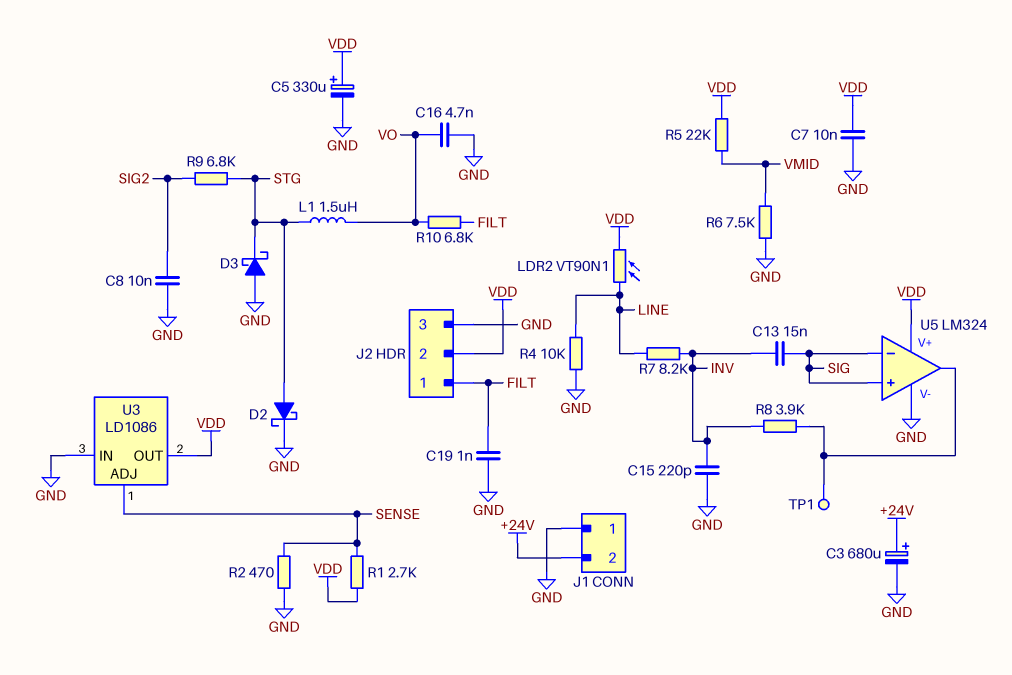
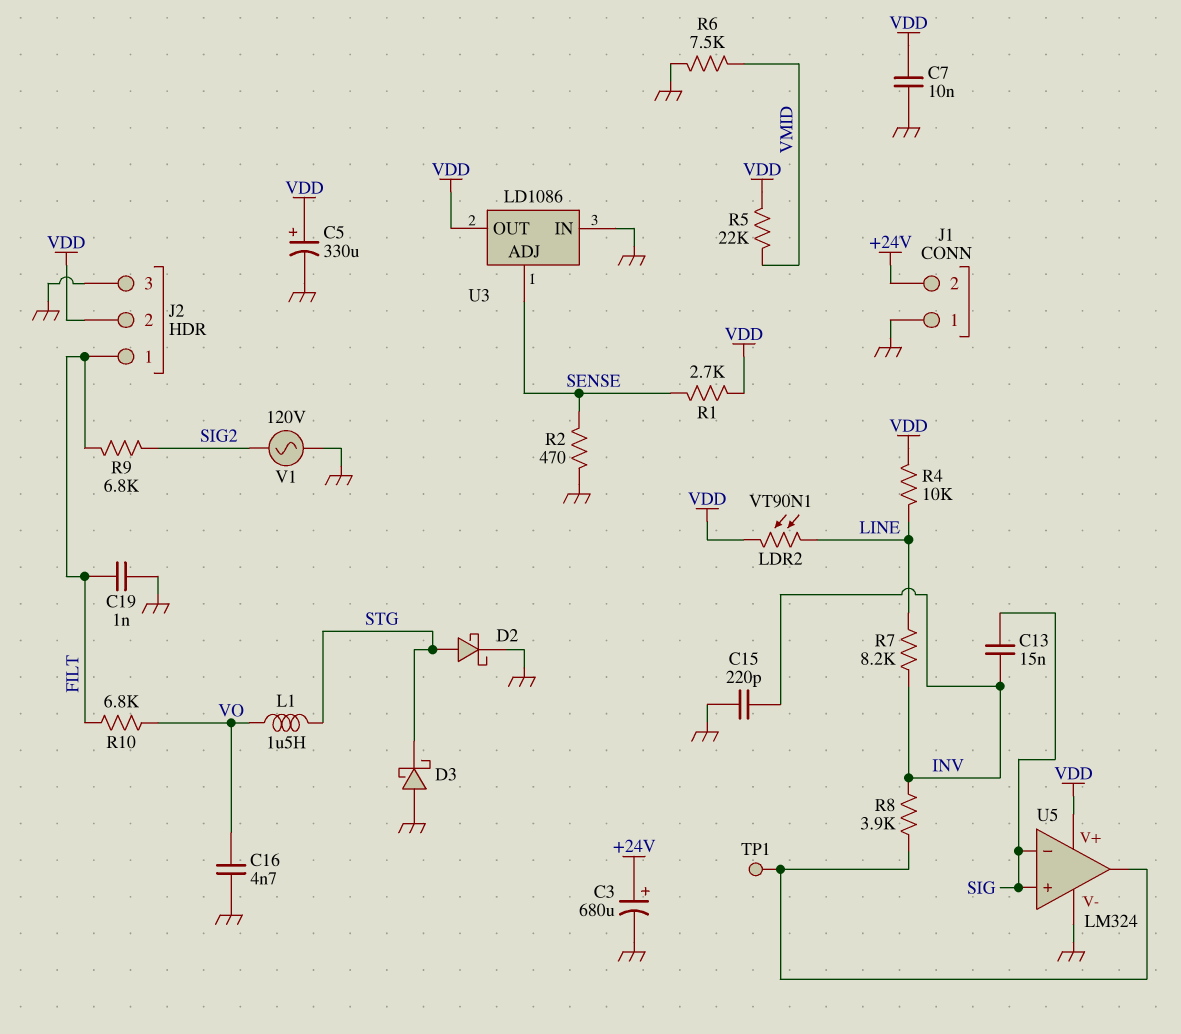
C8: 10nF (GND, SIG2) -> none
R4: 10k (GND, LINE) -> 10k (LINE, VDD)
R9: 6.8k (SIG2, STG) -> 6.8k (FILT, SIG2)
V1: none -> AC 120V (GND, SIG2)

